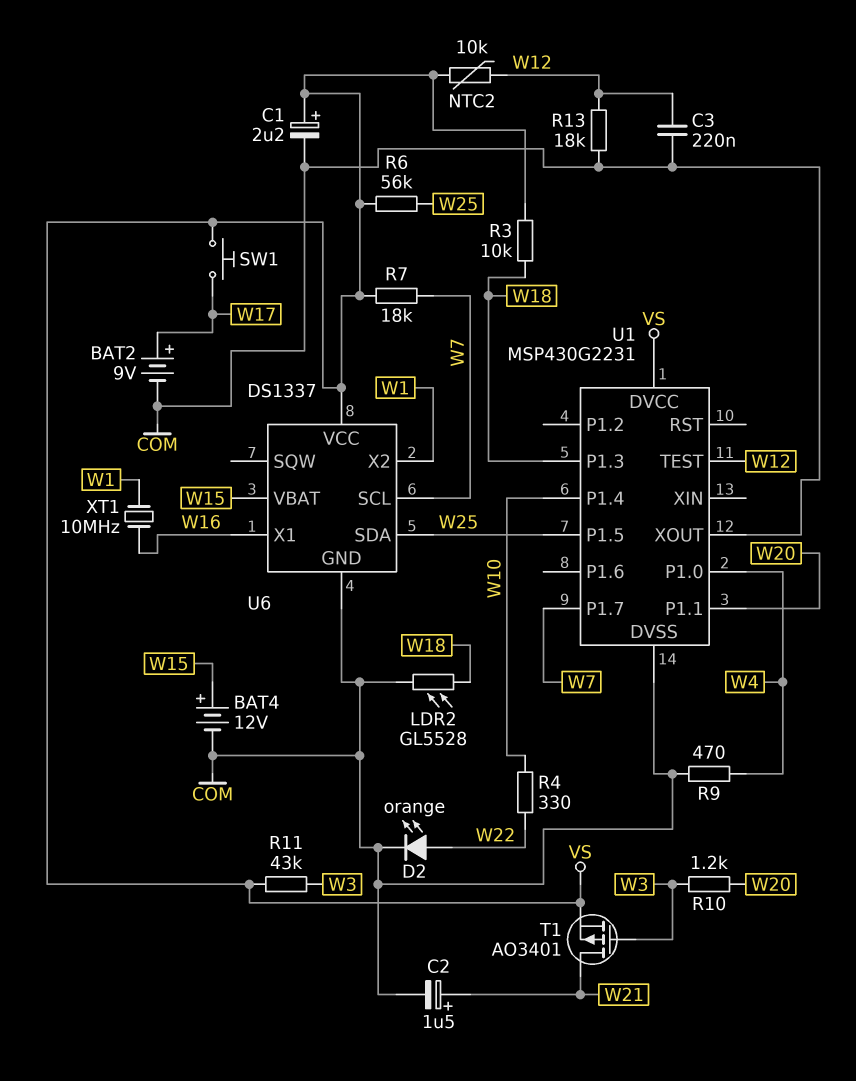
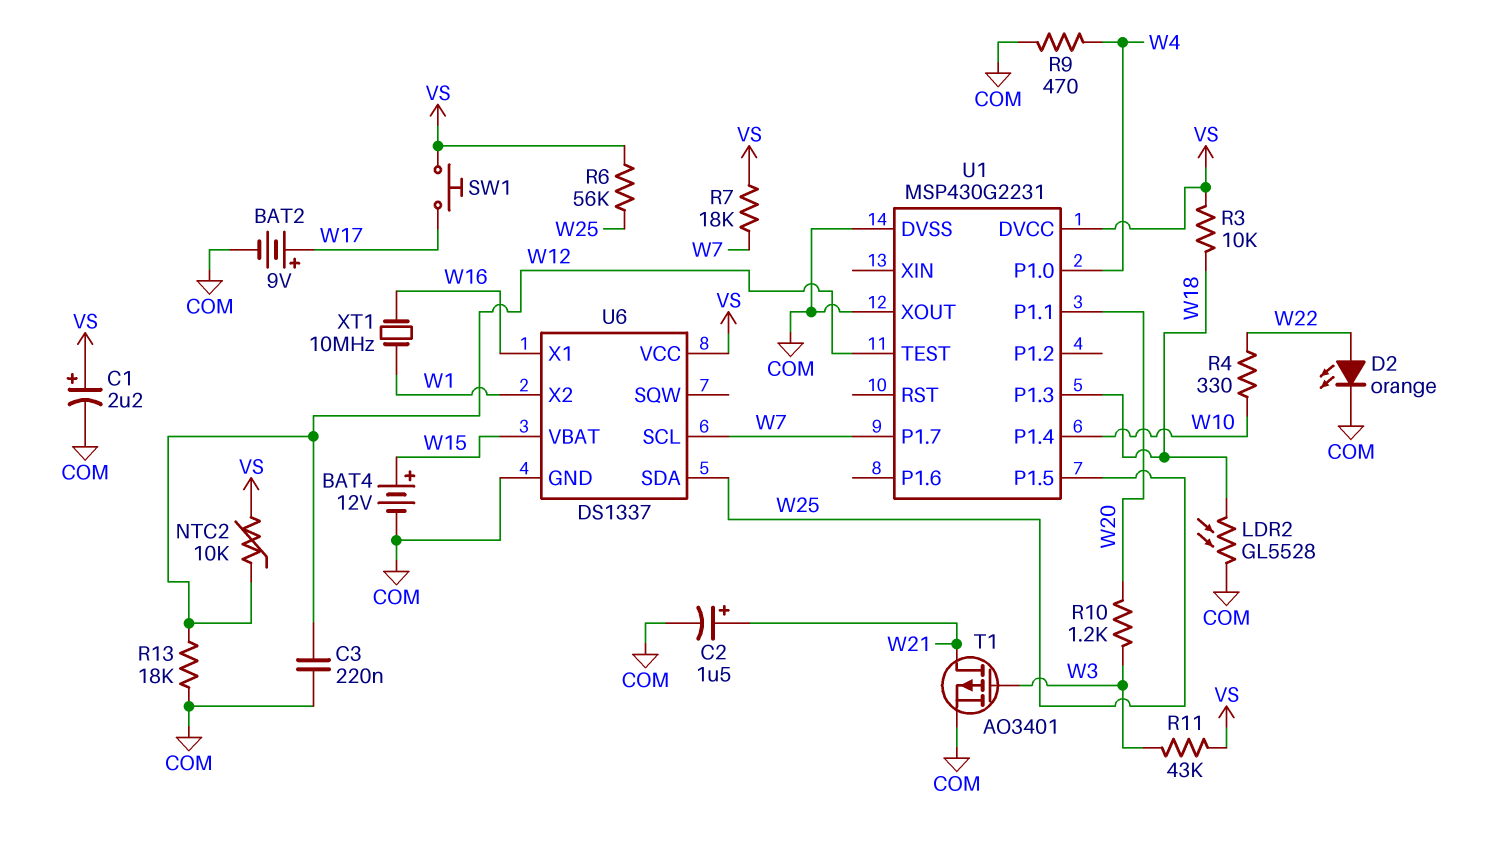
T1: PMOS AO3401 (G W3, D W21, S VS) -> PMOS AO3401 (G W3, D W21, S COM)

